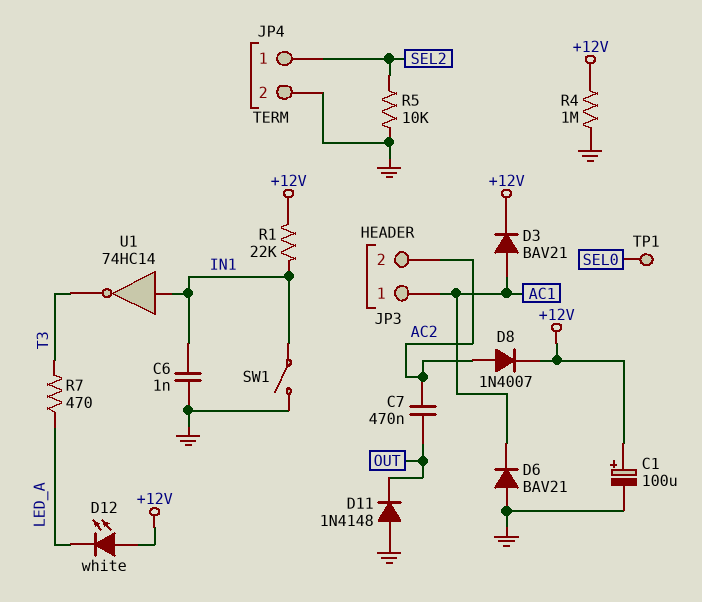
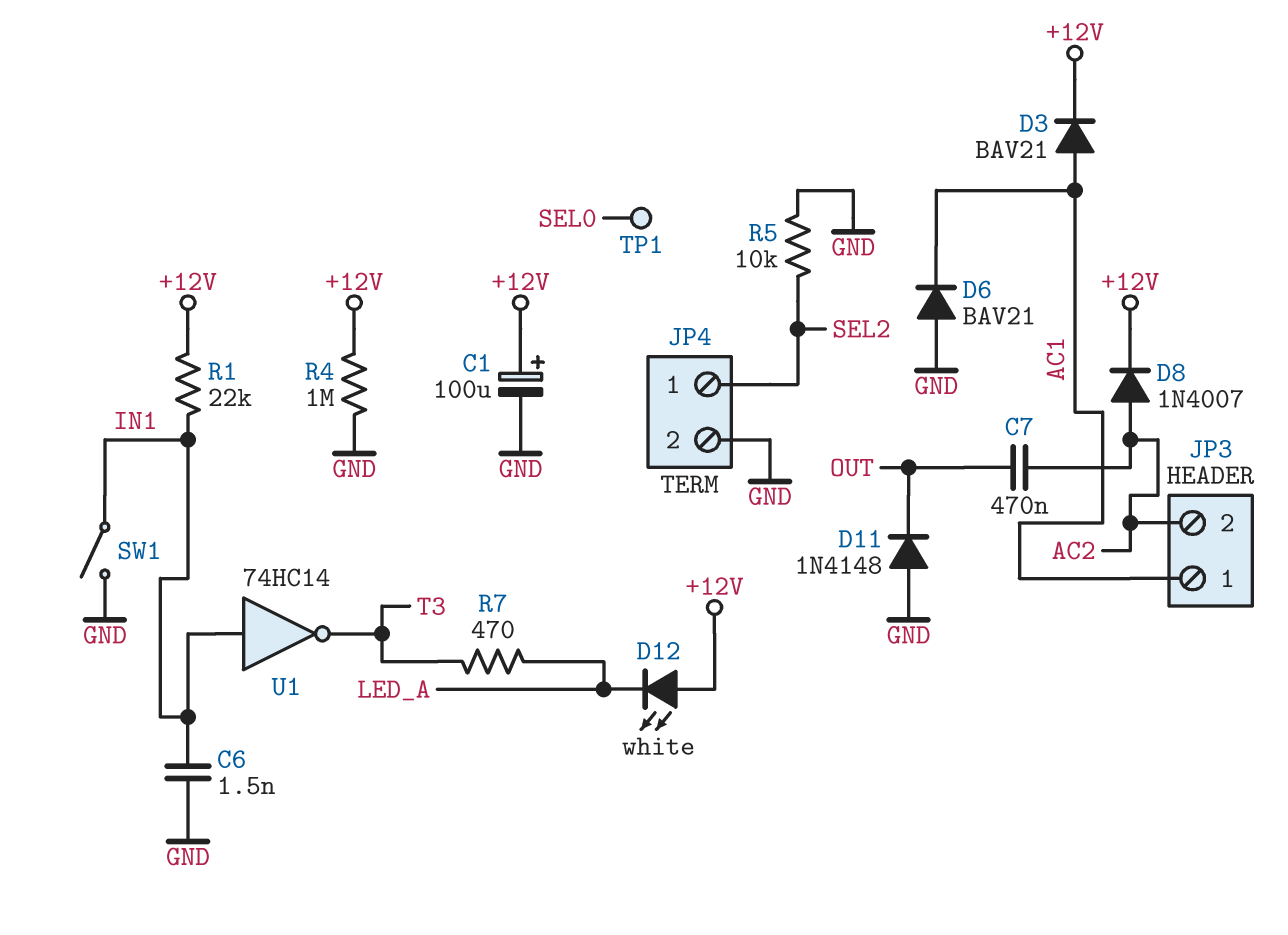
C6: 1nF (GND, IN1) -> 1.5nF (GND, IN1)

